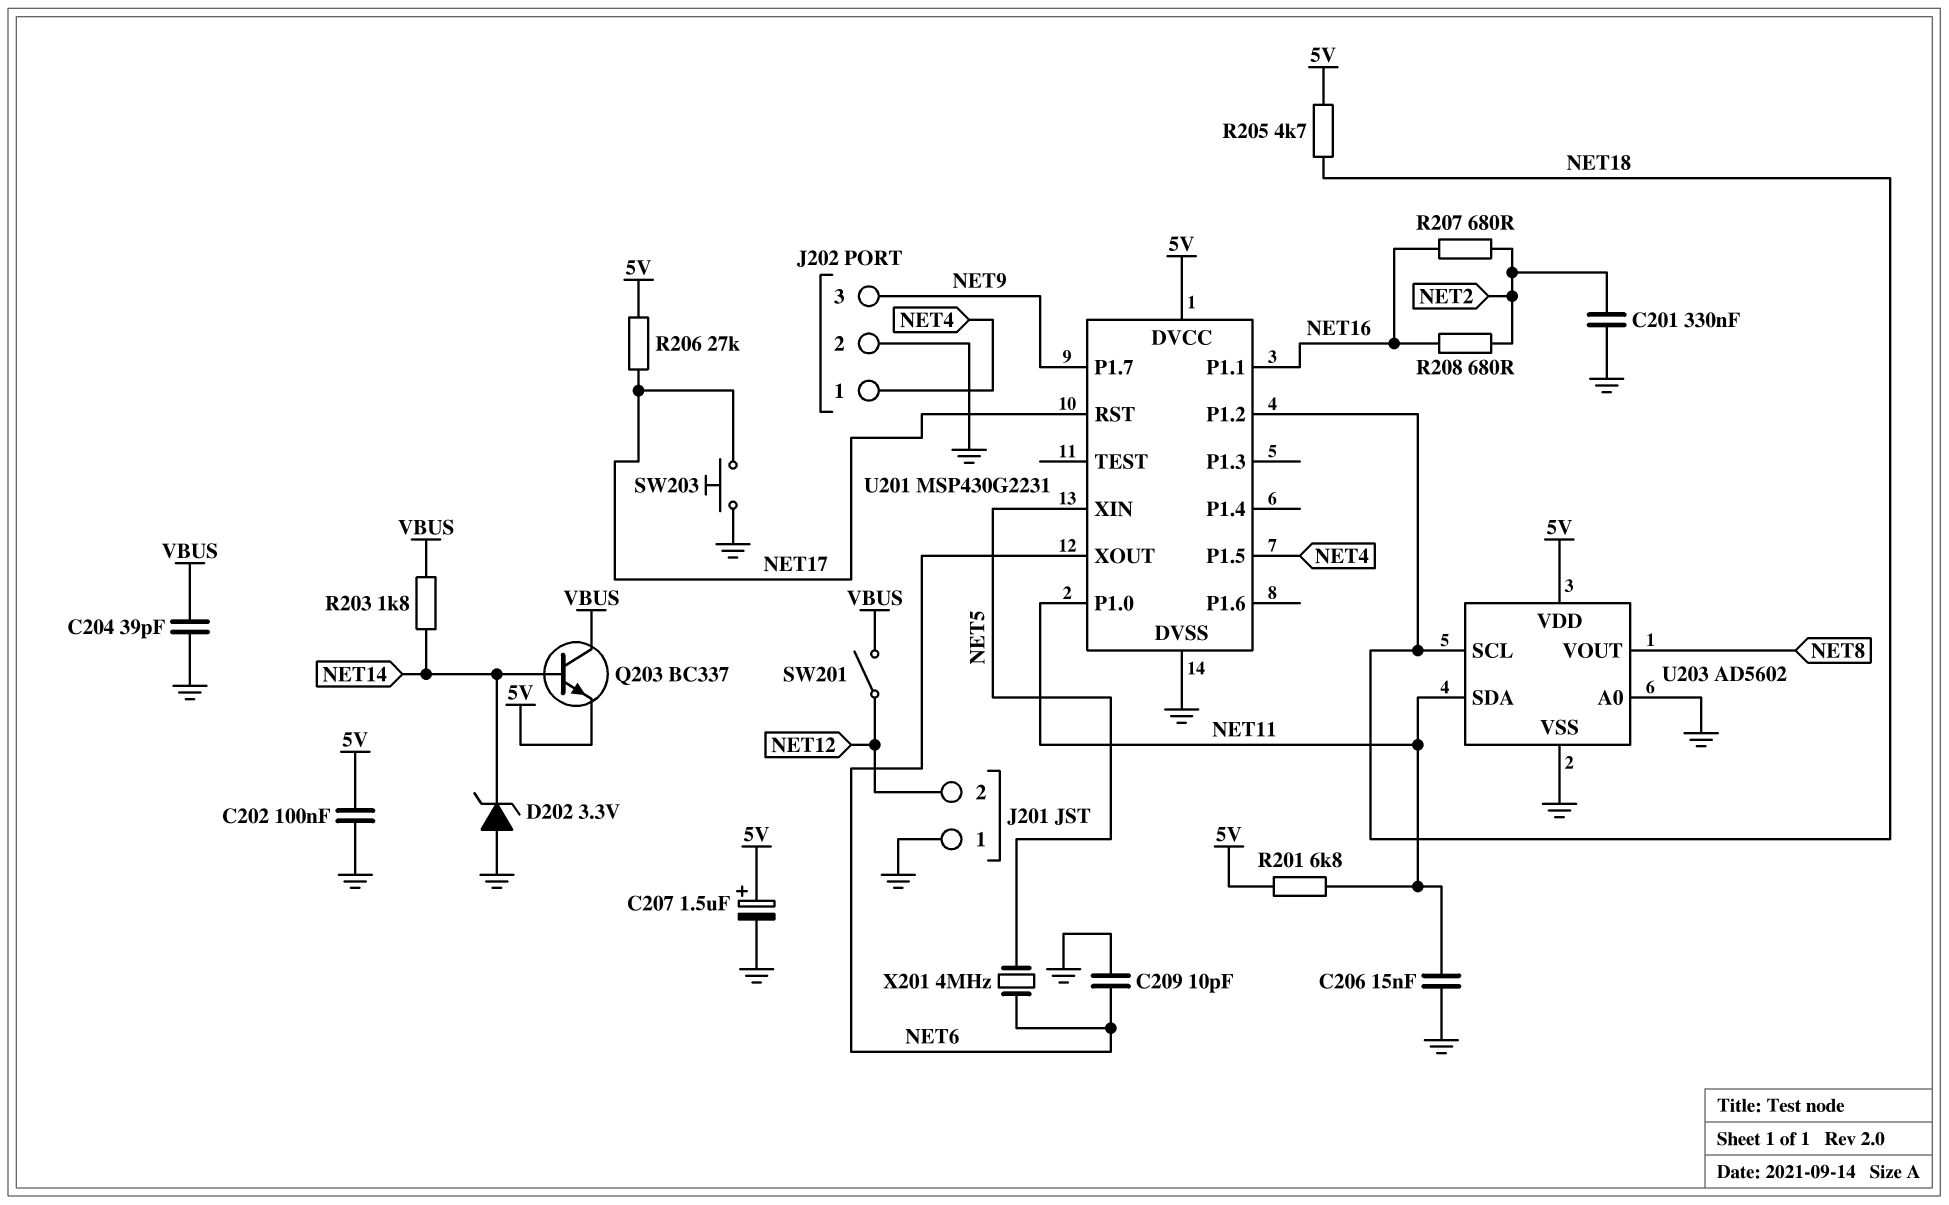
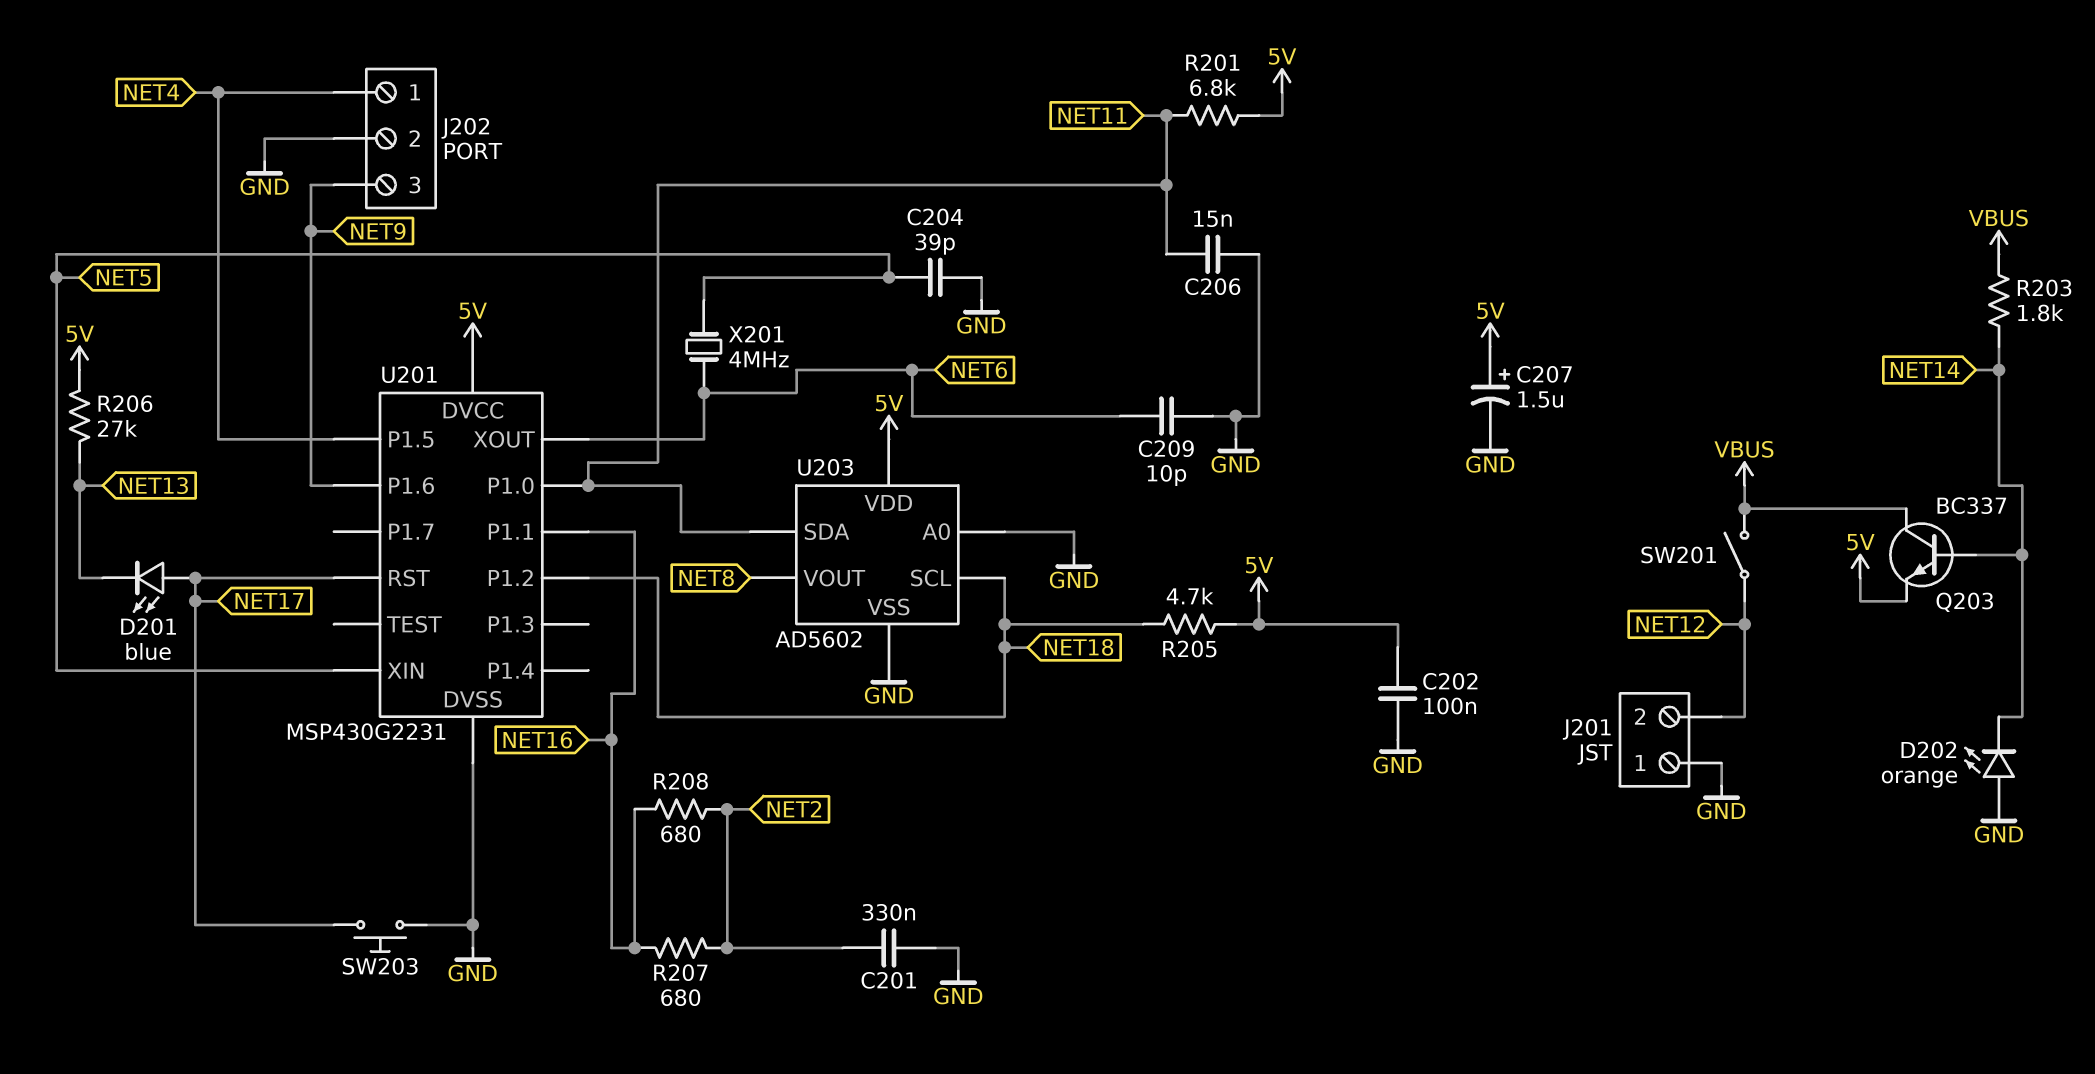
C204: 39pF (GND, VBUS) -> 39pF (GND, NET5)
D201: none -> LED blue (A NET17, K NET13)
D202: zener 3.3V (A GND, K NET14) -> LED orange (A GND, K NET14)
R206: 27k (5V, NET17) -> 27k (5V, NET13)
U201 pin P1.6: none -> NET9
U201 pin P1.7: NET9 -> none

